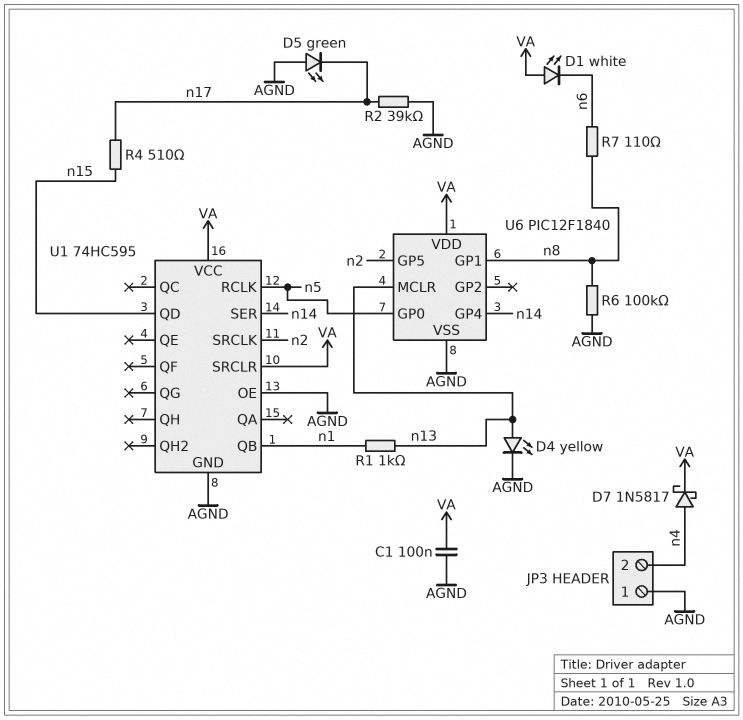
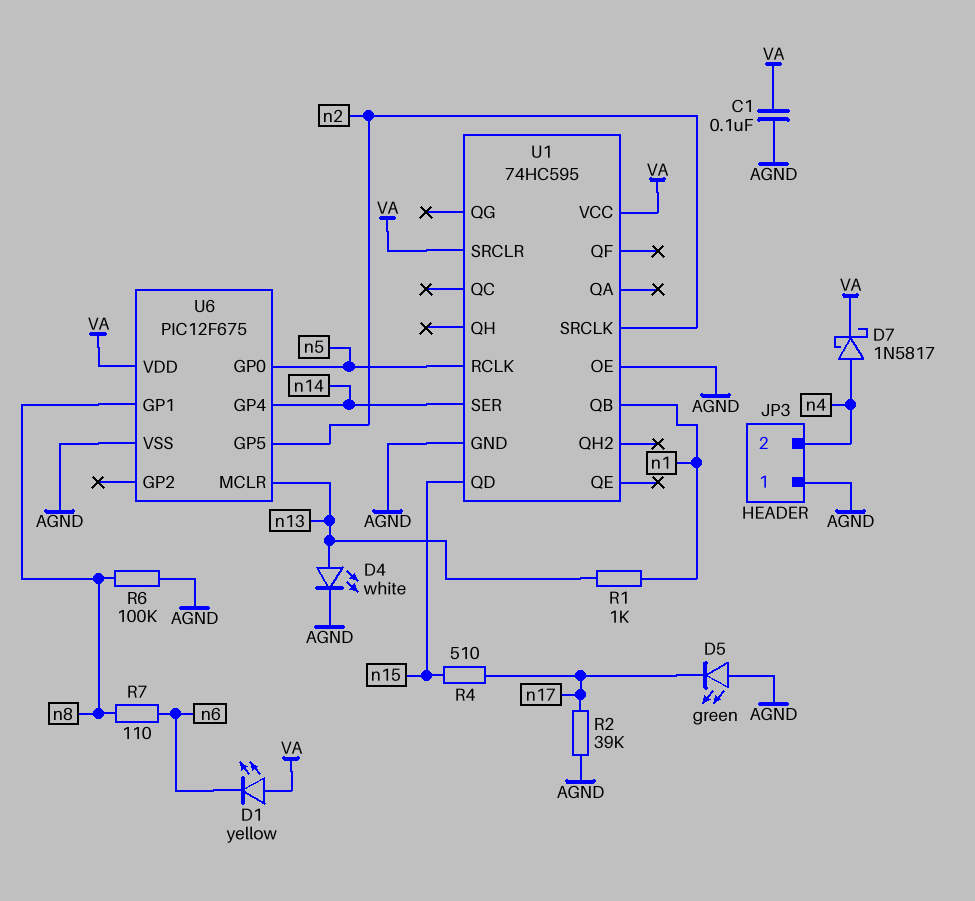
D1: LED white (A VA, K n6) -> LED yellow (A VA, K n6)
D4: LED yellow (A n13, K AGND) -> LED white (A n13, K AGND)
U6: PIC12F1840 -> PIC12F675

